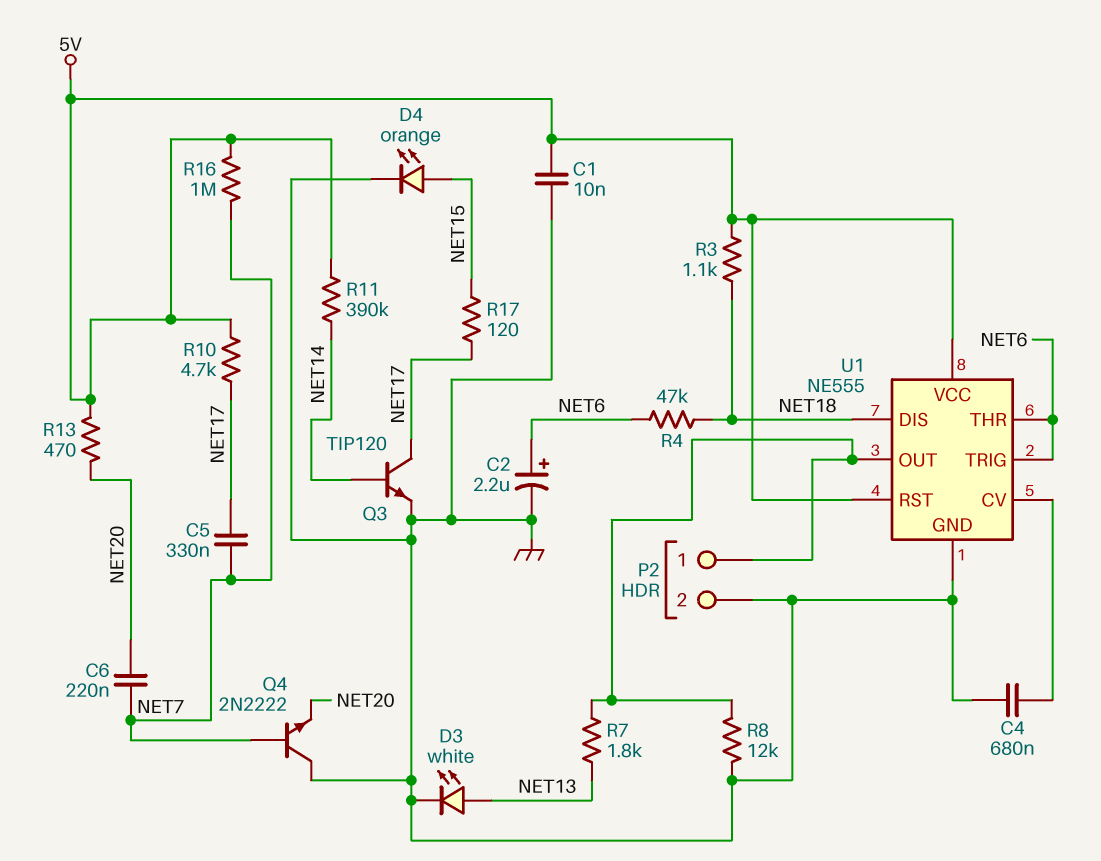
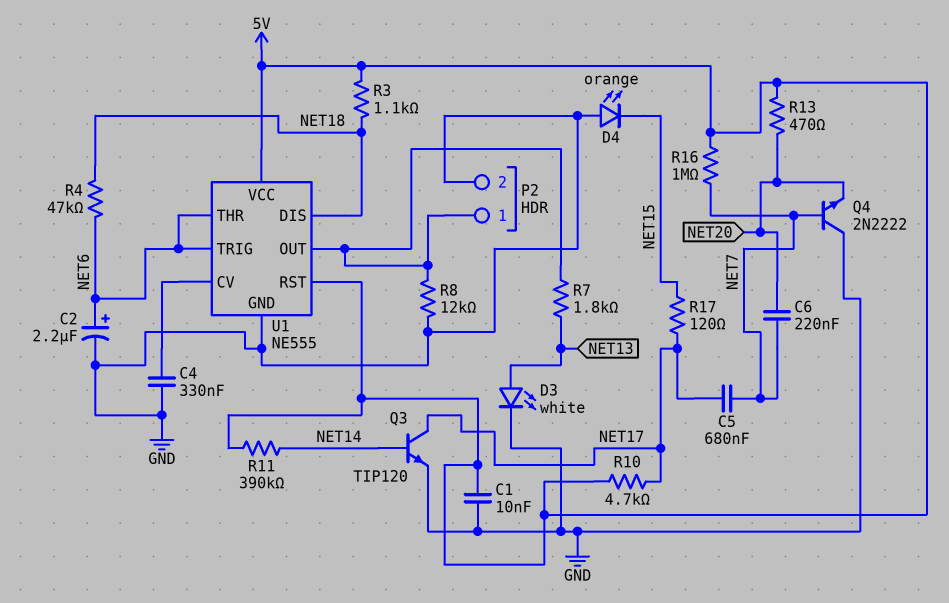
C4: 680nF (GND, U1/CV) -> 330nF (GND, U1/CV)
C5: 330nF (NET7, NET17) -> 680nF (NET7, NET17)
D4: LED orange (A NET15, K GND) -> LED orange (A GND, K NET15)

